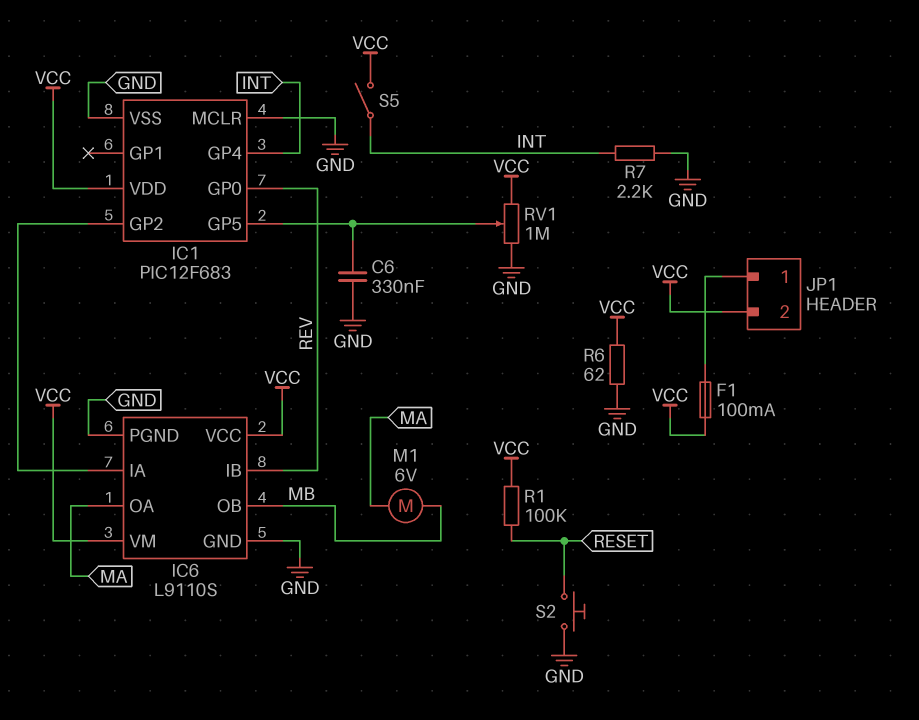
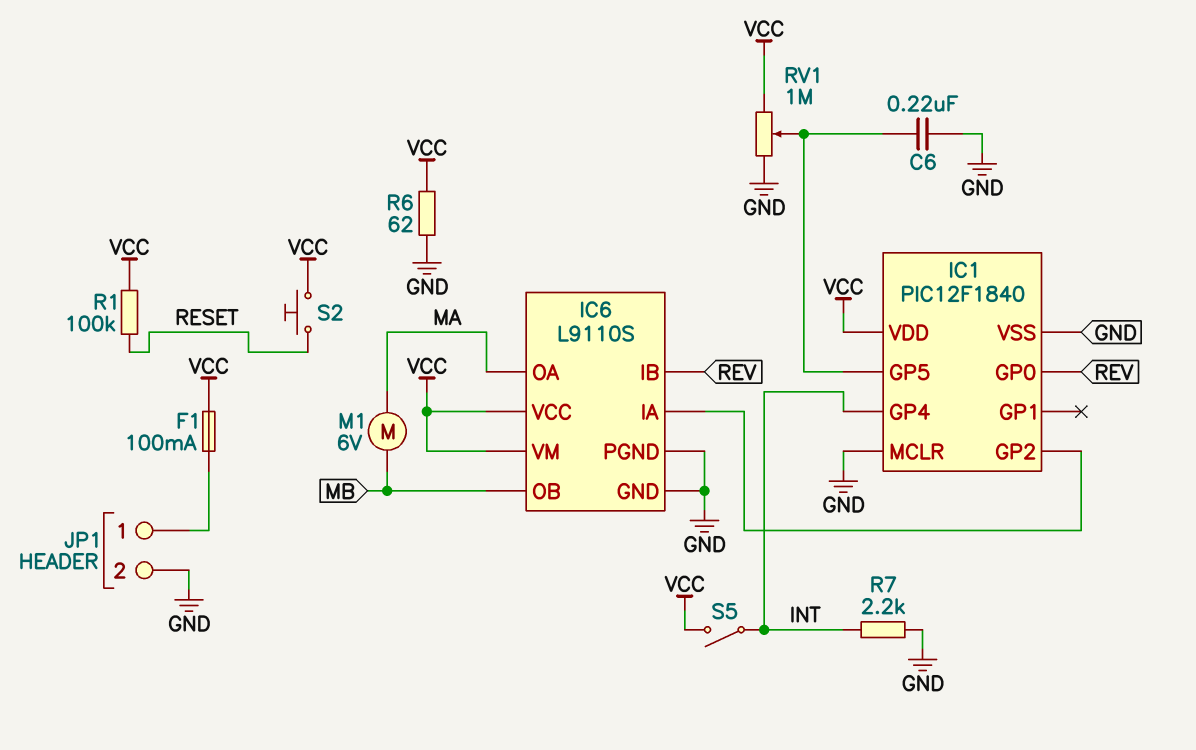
C6: 330nF (GND, IC1/GP5) -> 220nF (GND, IC1/GP5)
IC1: PIC12F683 -> PIC12F1840
JP1 pin 2: VCC -> GND
S2: button (GND, RESET) -> button (RESET, VCC)

